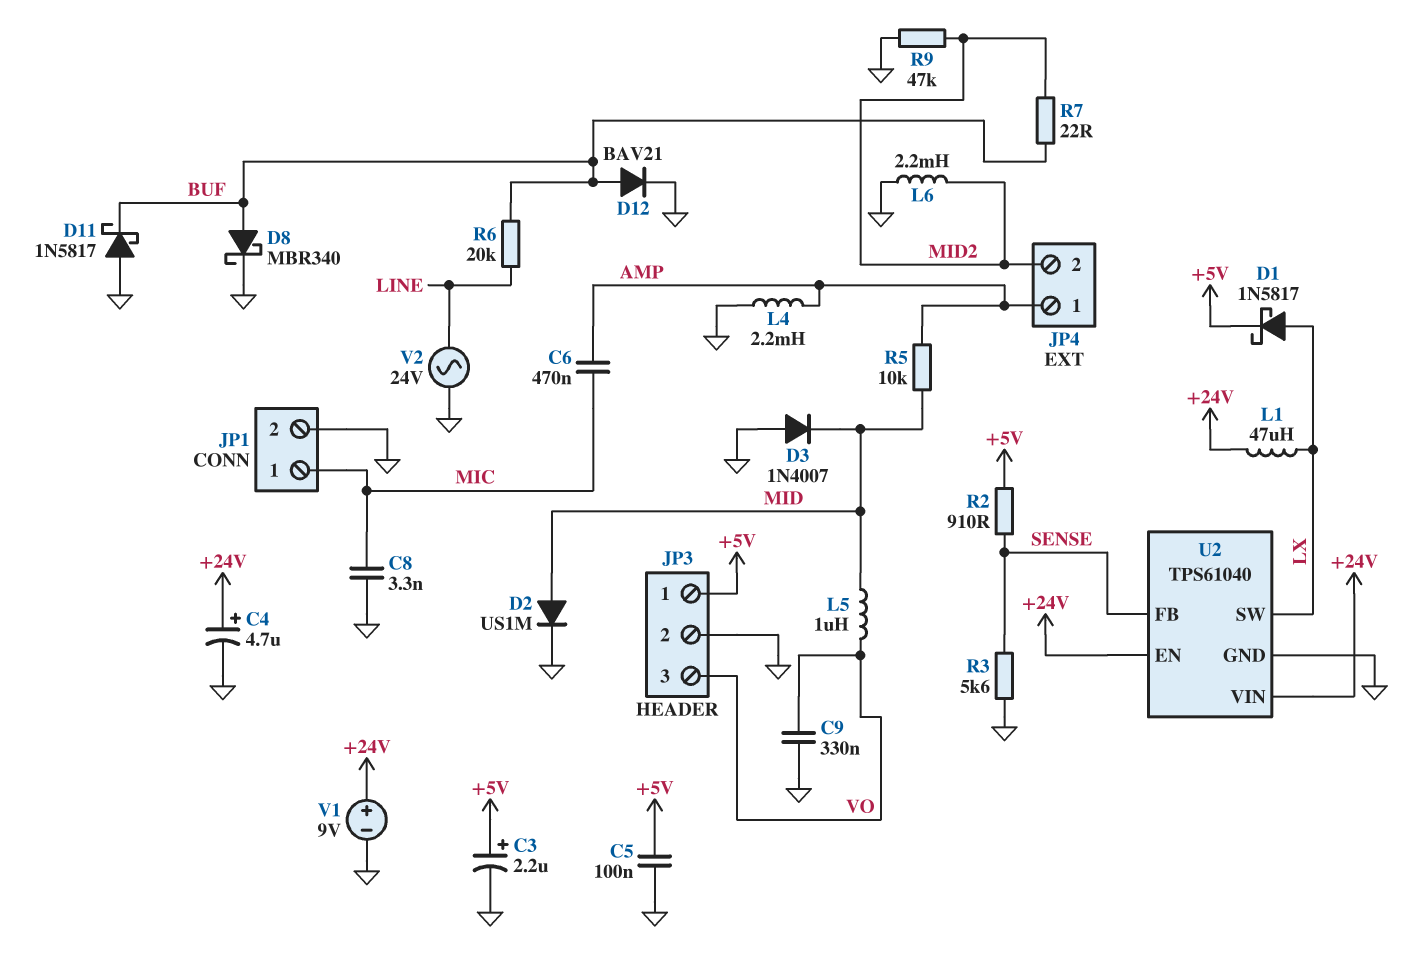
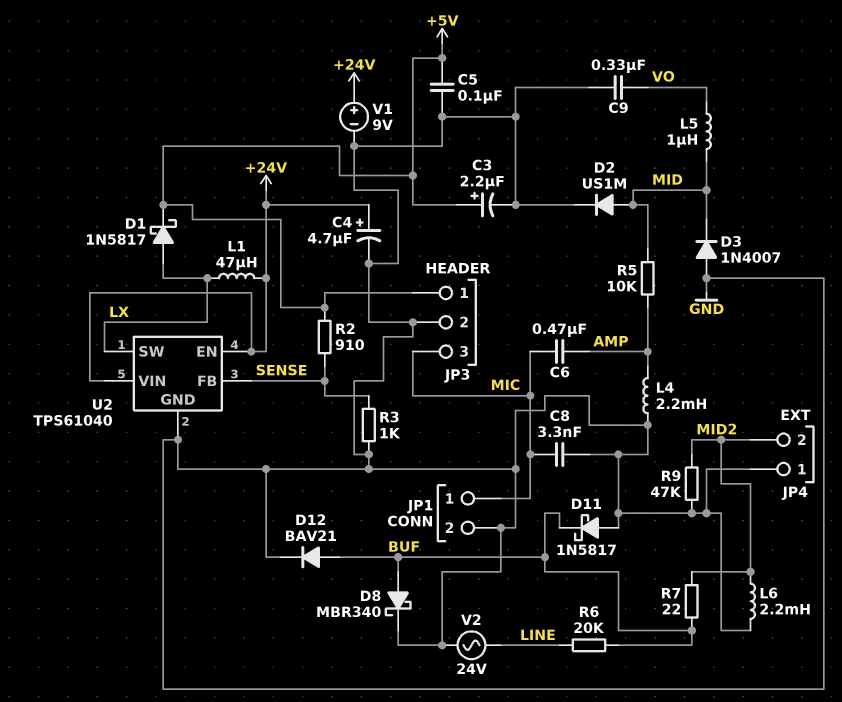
JP3 pin 3: VO -> MIC
JP4 pin 1: AMP -> GND
R3: 5.6k (GND, SENSE) -> 1k (GND, SENSE)

